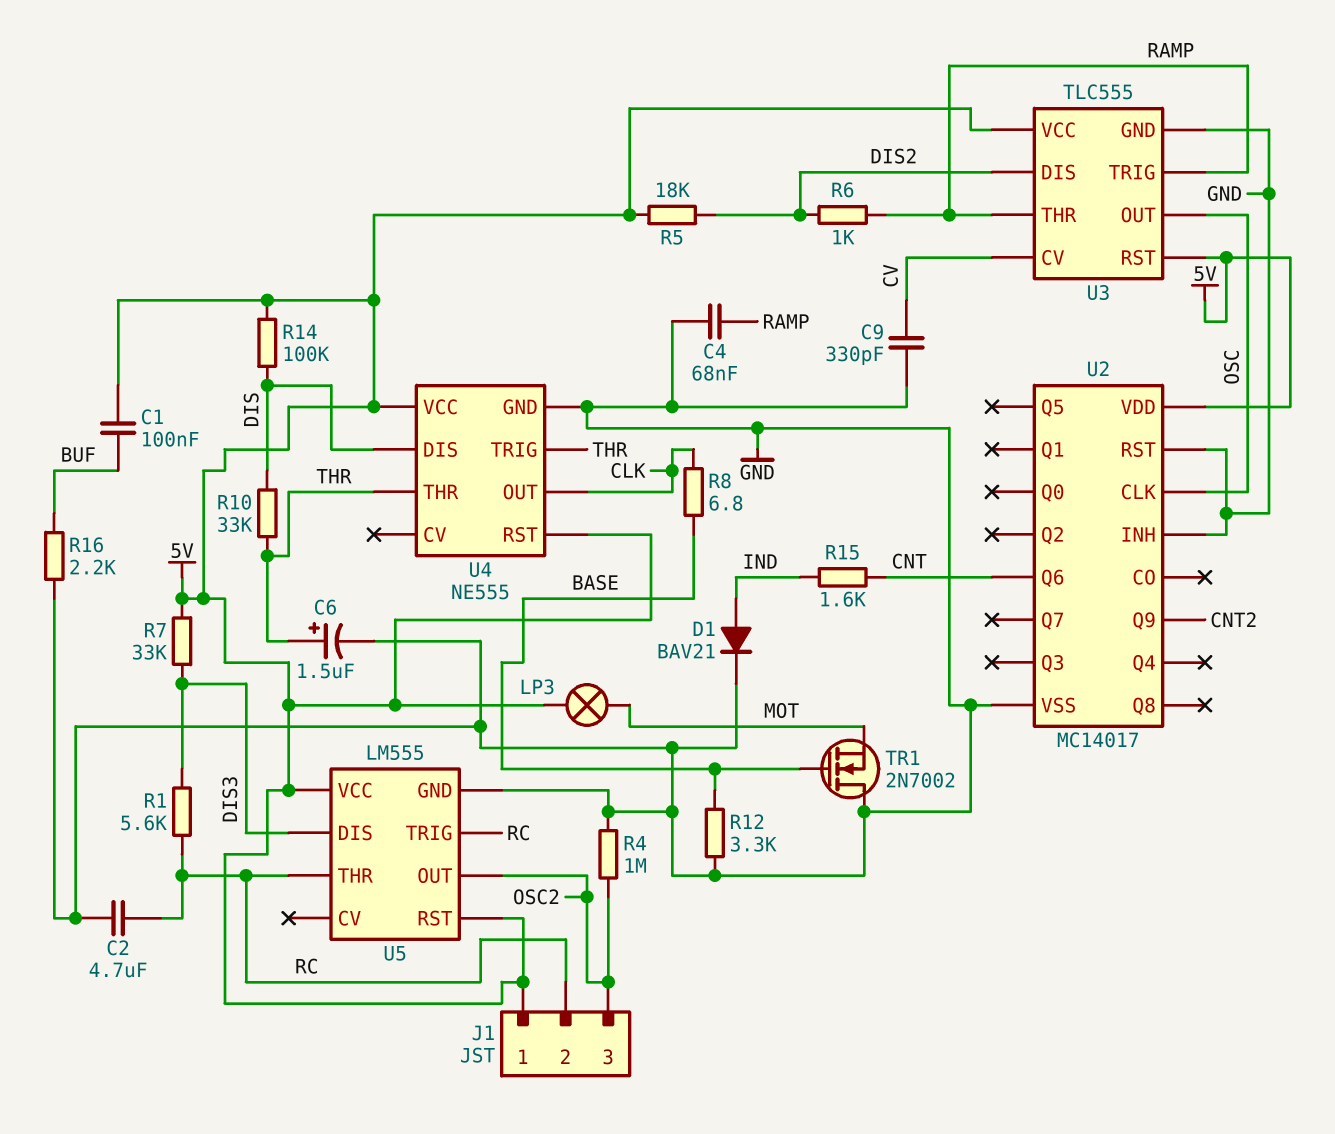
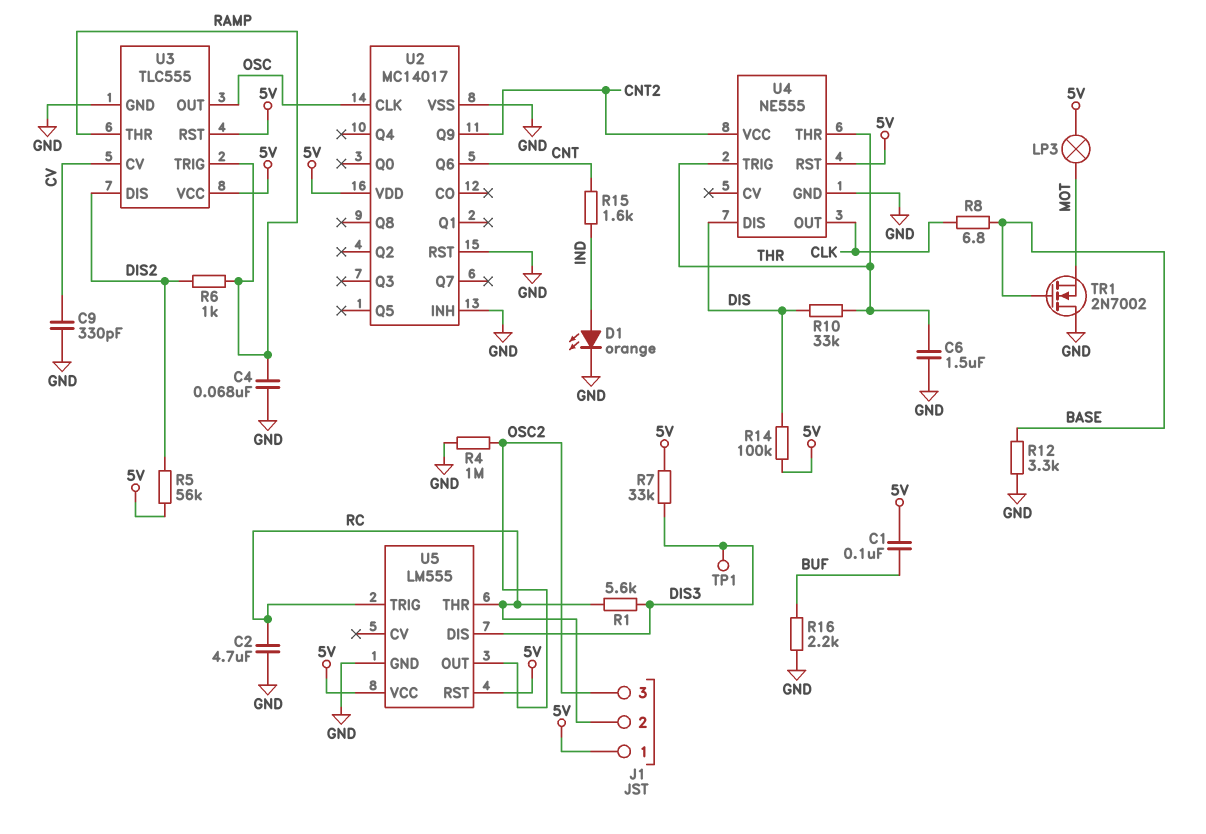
C6: 1.5uF (plus THR, minus GND) -> 1.5uF (GND, THR)
D1: diode BAV21 (A IND, K GND) -> LED orange (A IND, K GND)
R5: 18k (5V, DIS2) -> 56k (5V, DIS2)
TP1: none -> test point (DIS3)
U4 pin VCC: 5V -> CNT2

